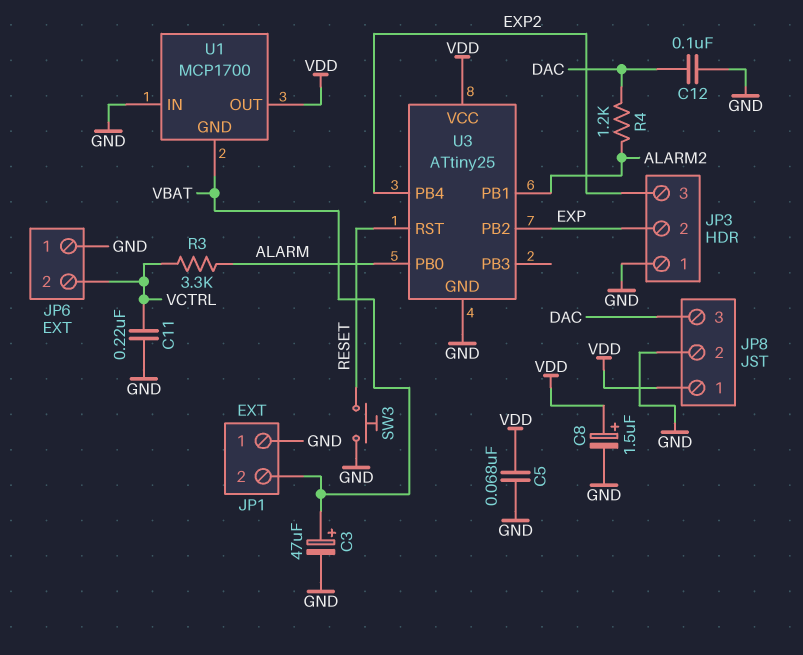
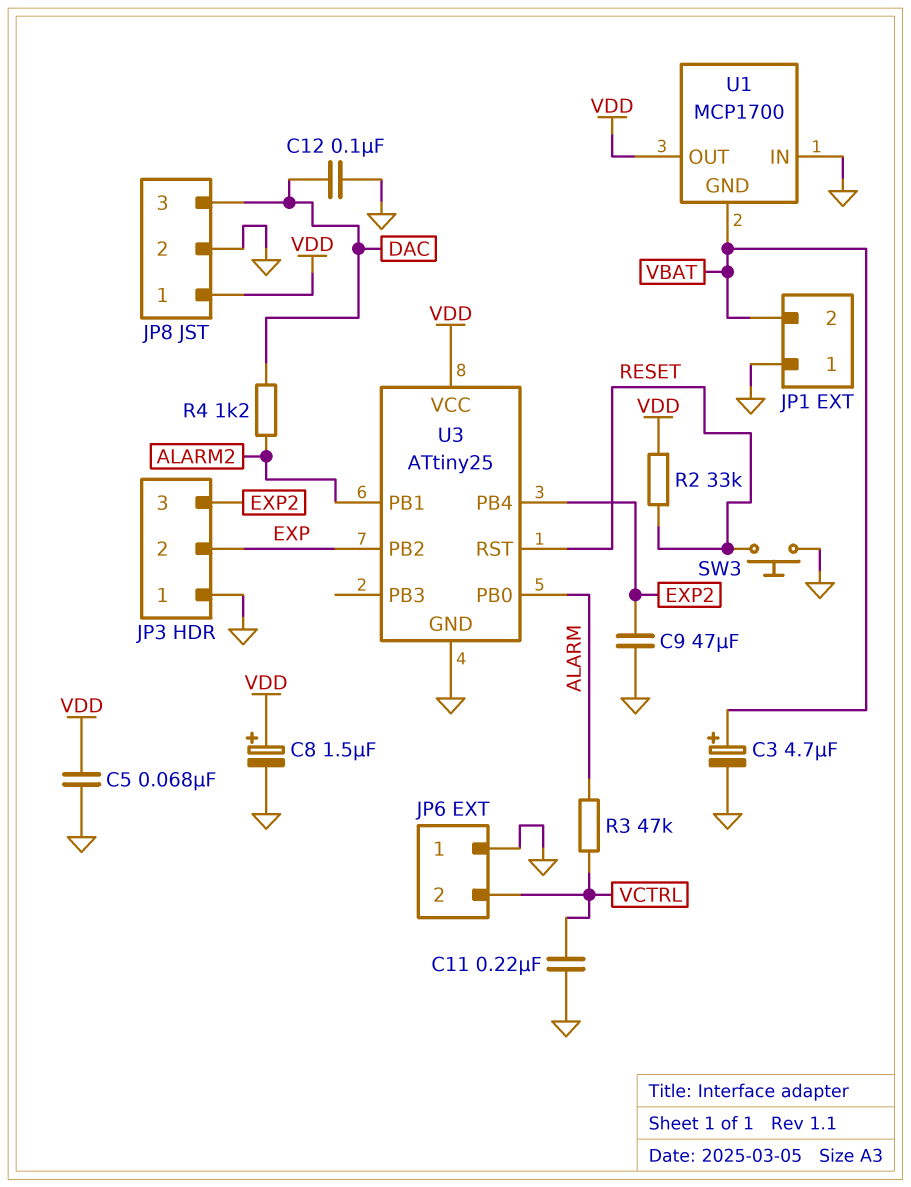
C3: 47uF (plus VBAT, minus GND) -> 4.7uF (plus VBAT, minus GND)
C9: none -> 47uF (EXP2, GND)
R2: none -> 33k (RESET, VDD)
R3: 3.3k (ALARM, VCTRL) -> 47k (ALARM, VCTRL)

